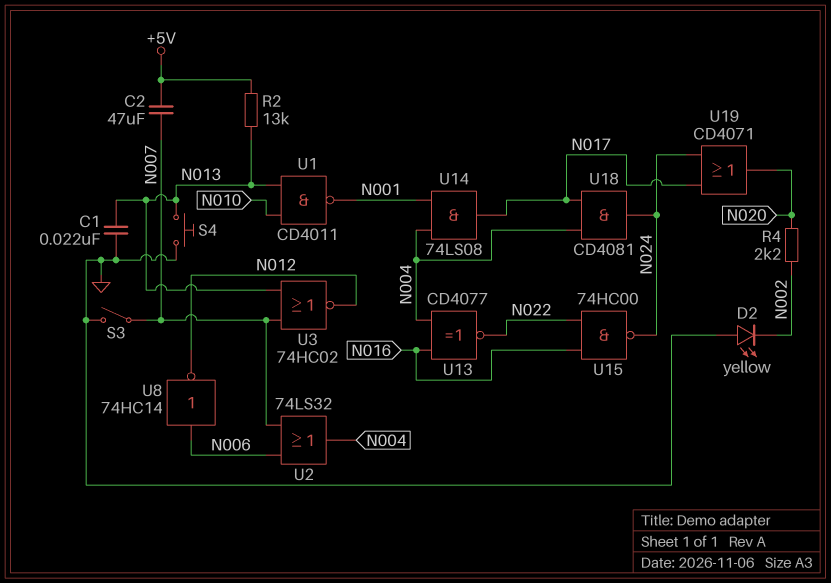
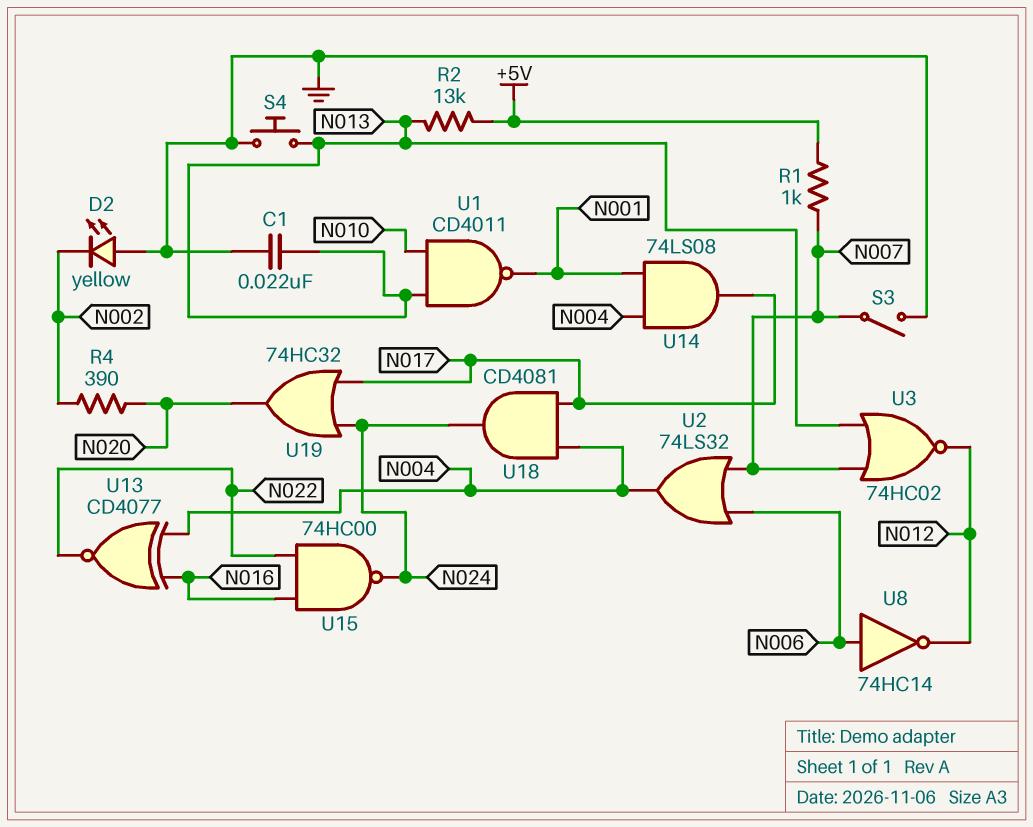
C2: 47uF (+5V, N007) -> none
R1: none -> 1k (+5V, N007)
R4: 2.2k (N002, N020) -> 390 (N002, N020)
U19: OR CD4071 (in N017, in N024, out N020) -> OR 74HC32 (in N017, in N024, out N020)

